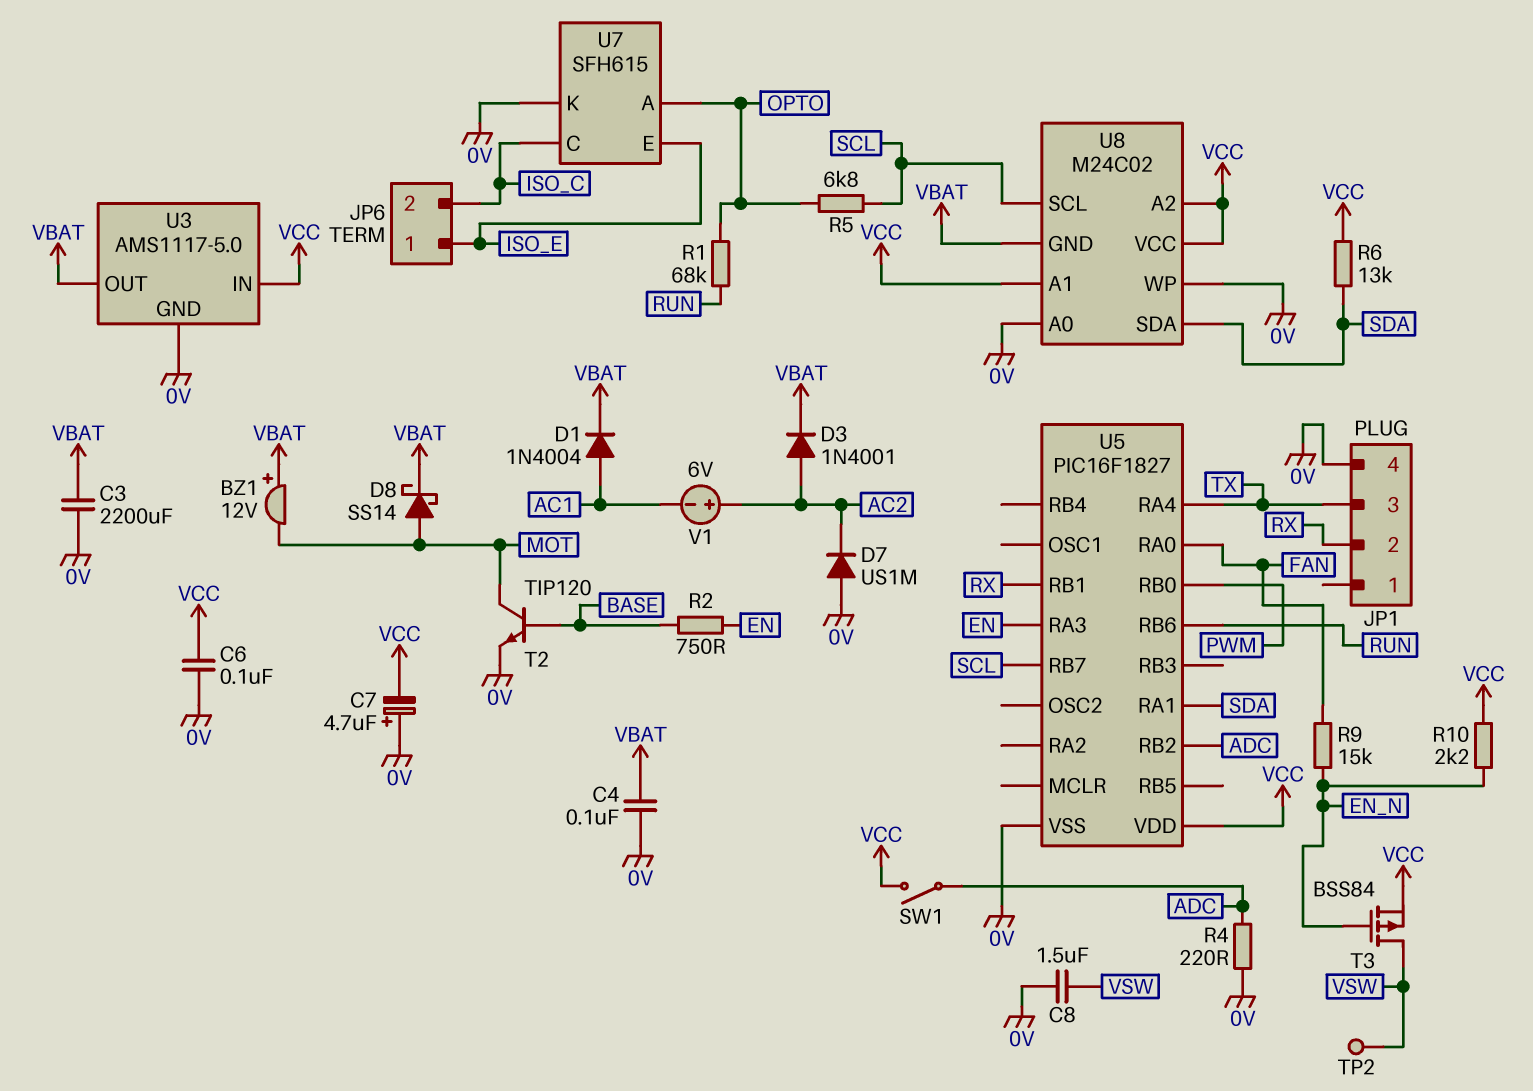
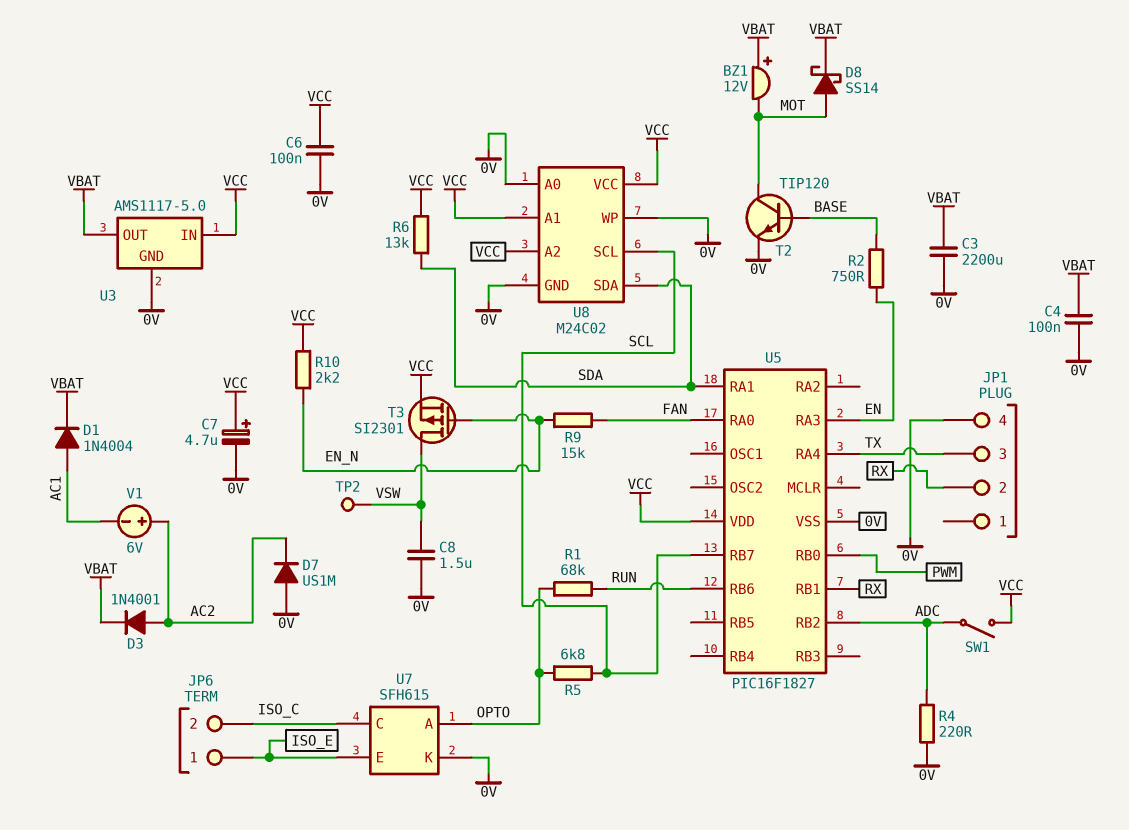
C7: 4.7uF (plus 0V, minus VCC) -> 4.7uF (plus VCC, minus 0V)
T3: PMOS BSS84 (G EN_N, D VSW, S VCC) -> PMOS SI2301 (G EN_N, D VSW, S VCC)
U8 pin GND: VBAT -> 0V

